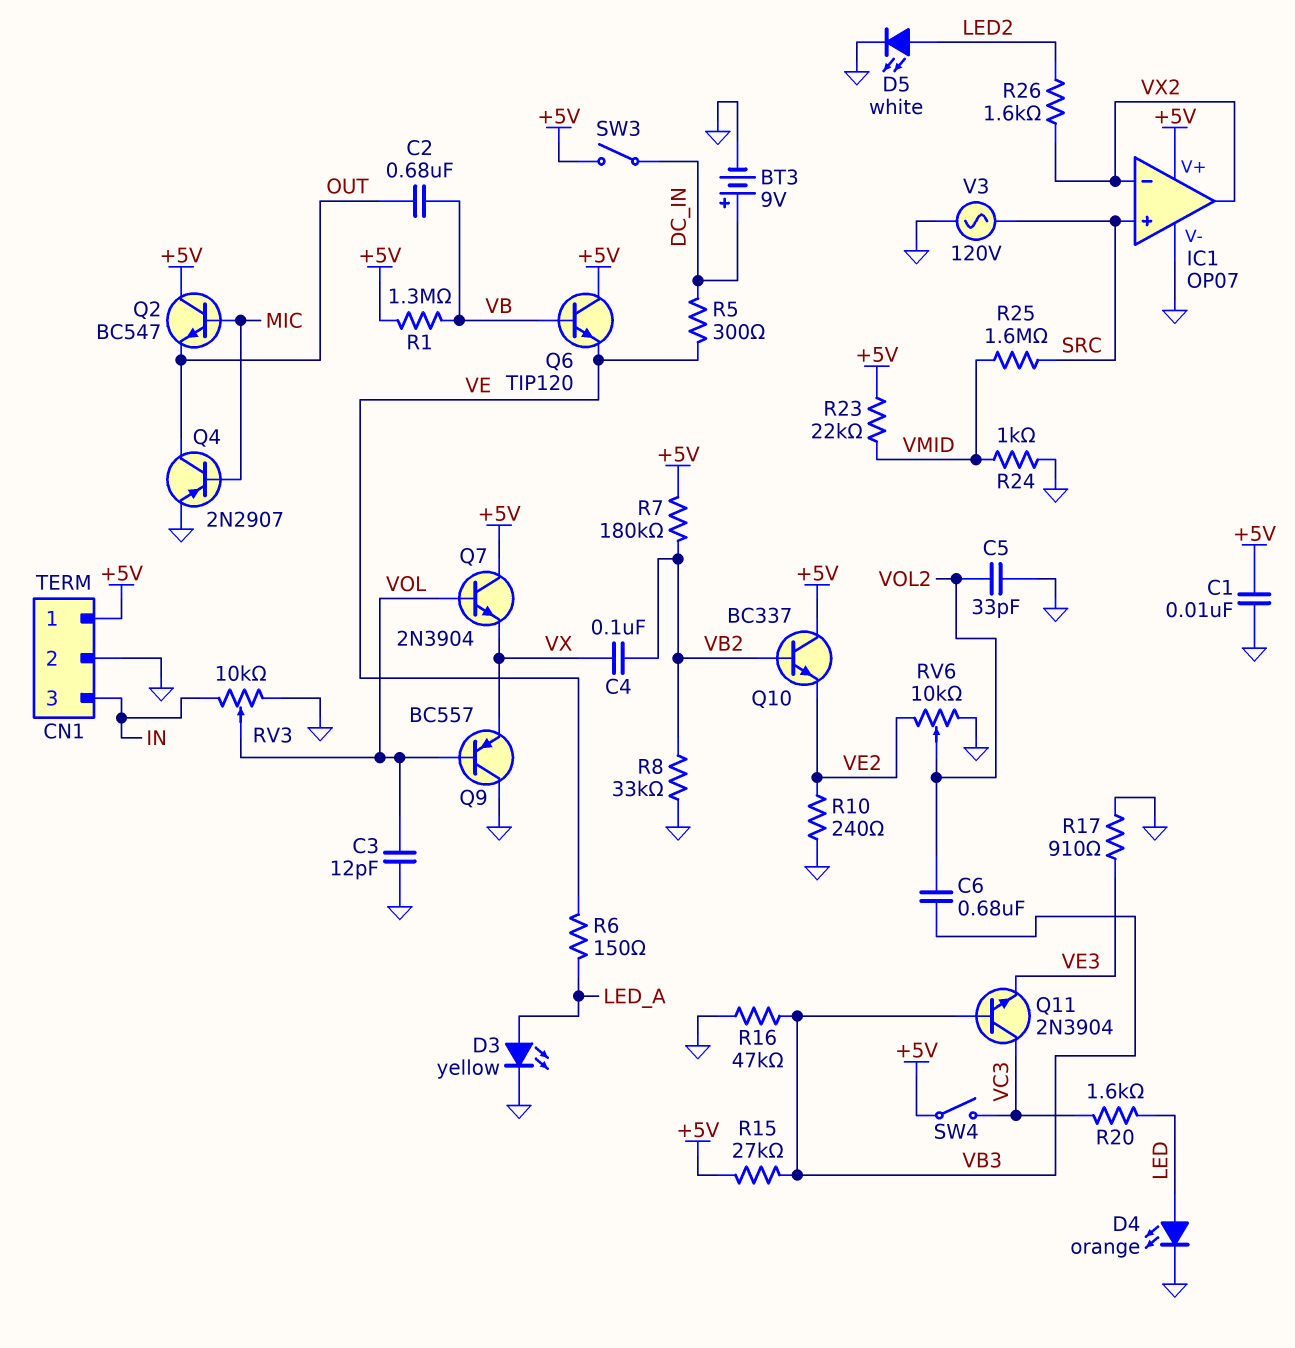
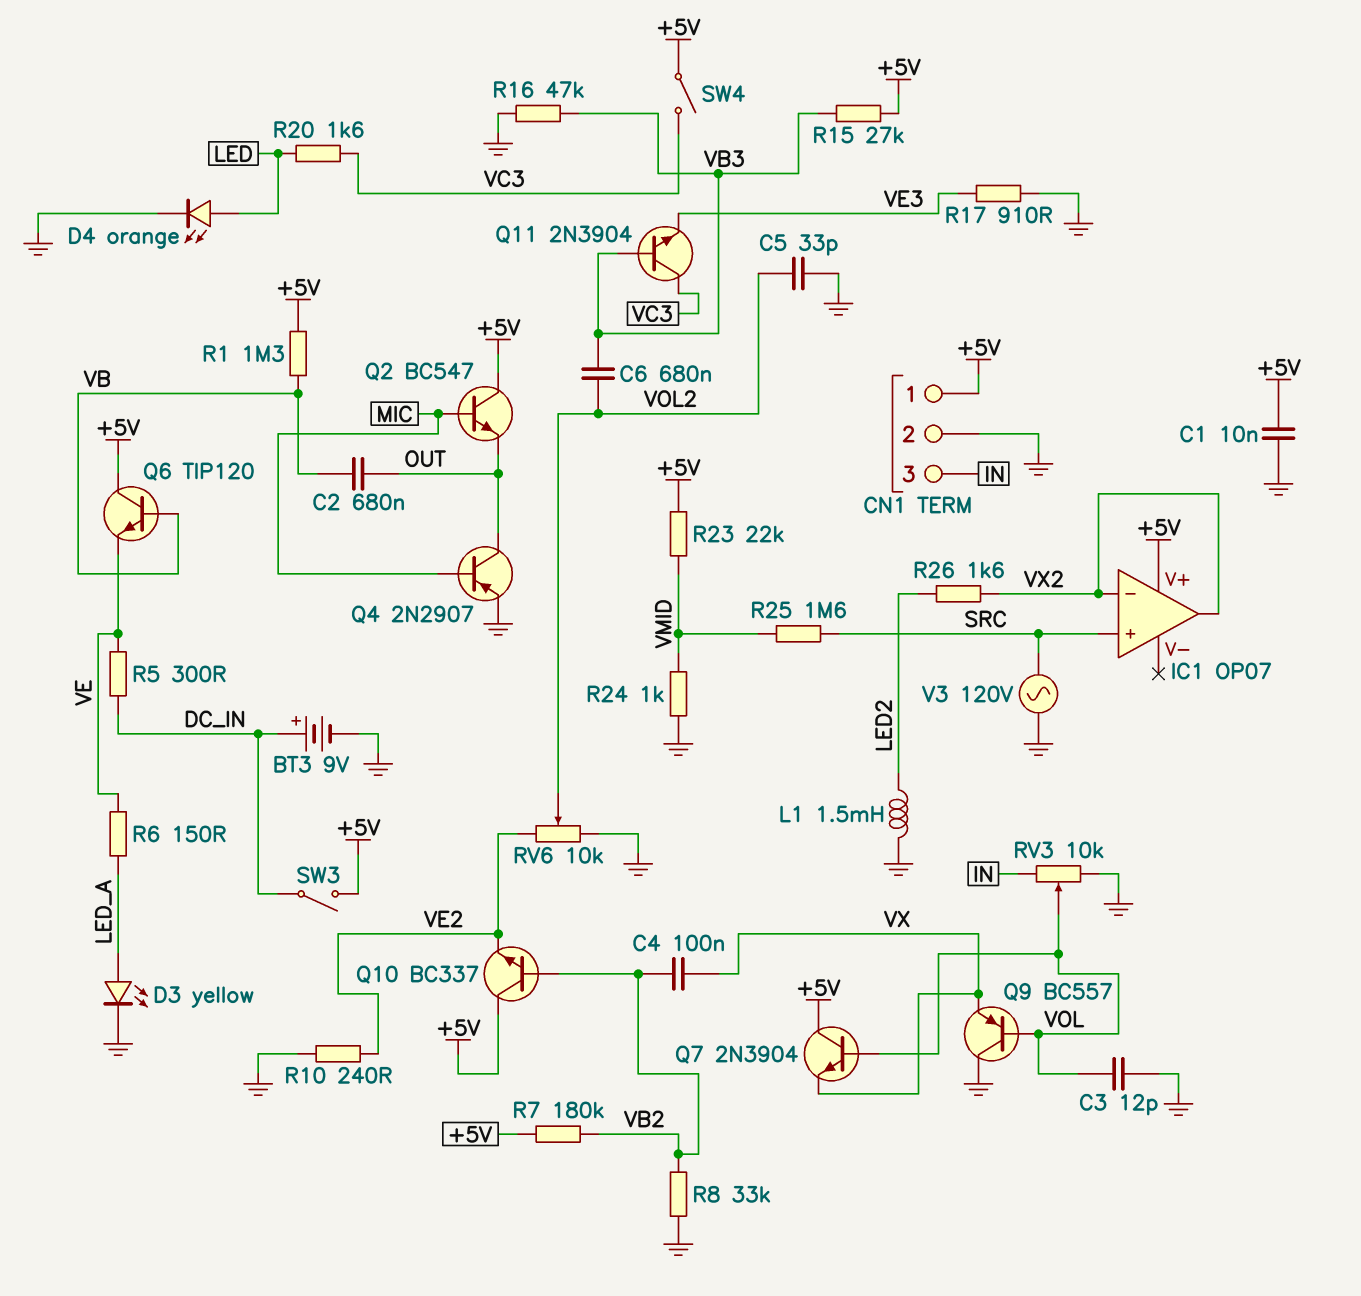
D5: LED white (A LED2, K GND) -> none
IC1 pin V-: GND -> none
L1: none -> 1.5mH (GND, LED2)

